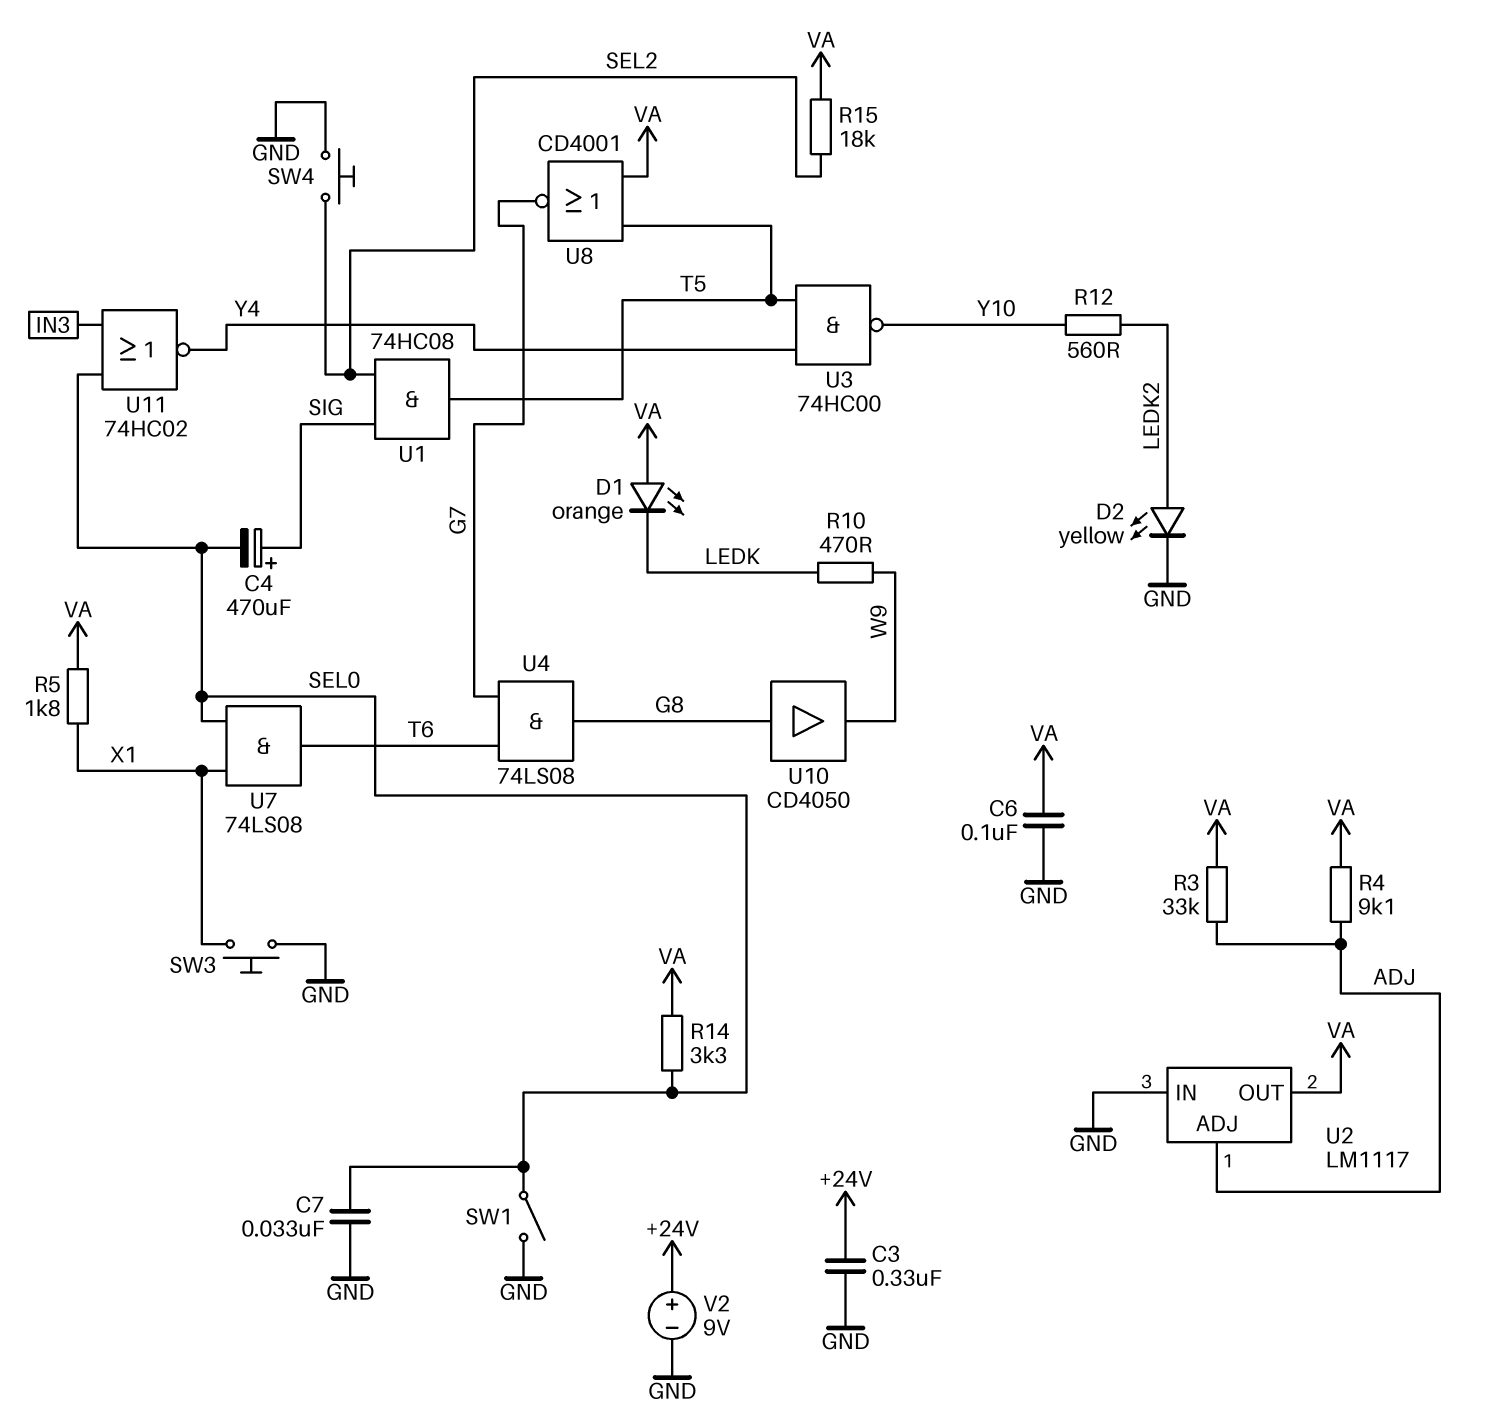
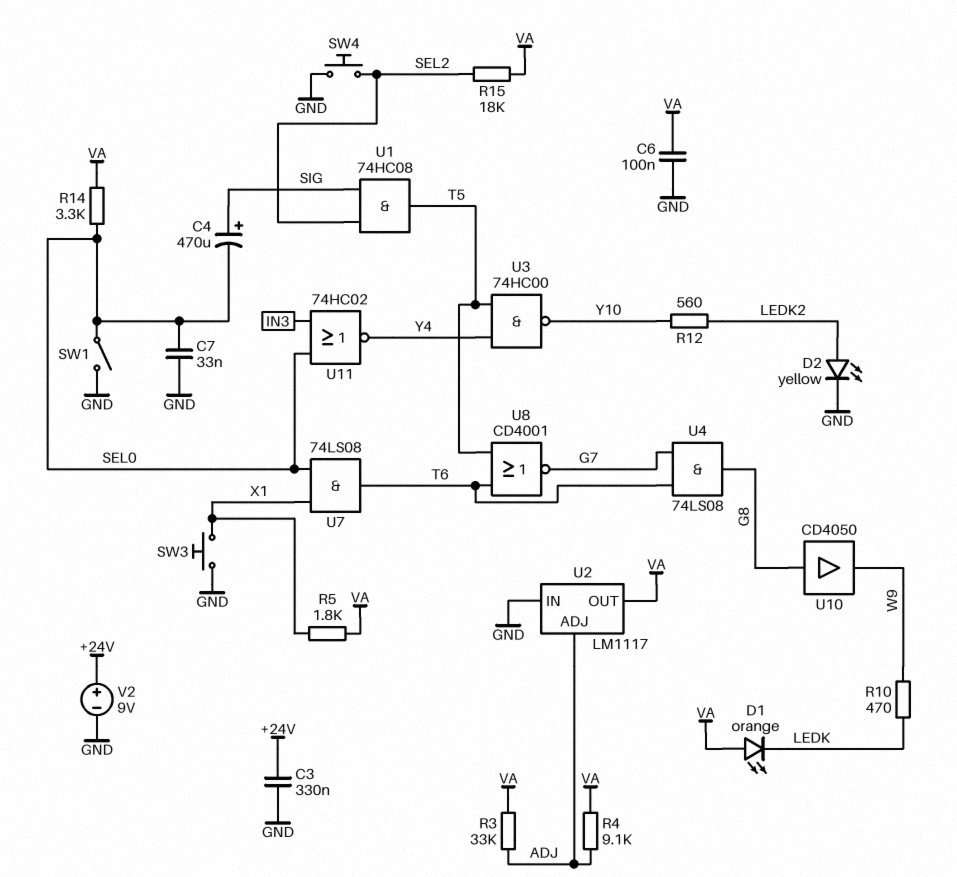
U8: NOR CD4001 (in T5, in VA, out G7) -> NOR CD4001 (in T5, in T6, out G7)

